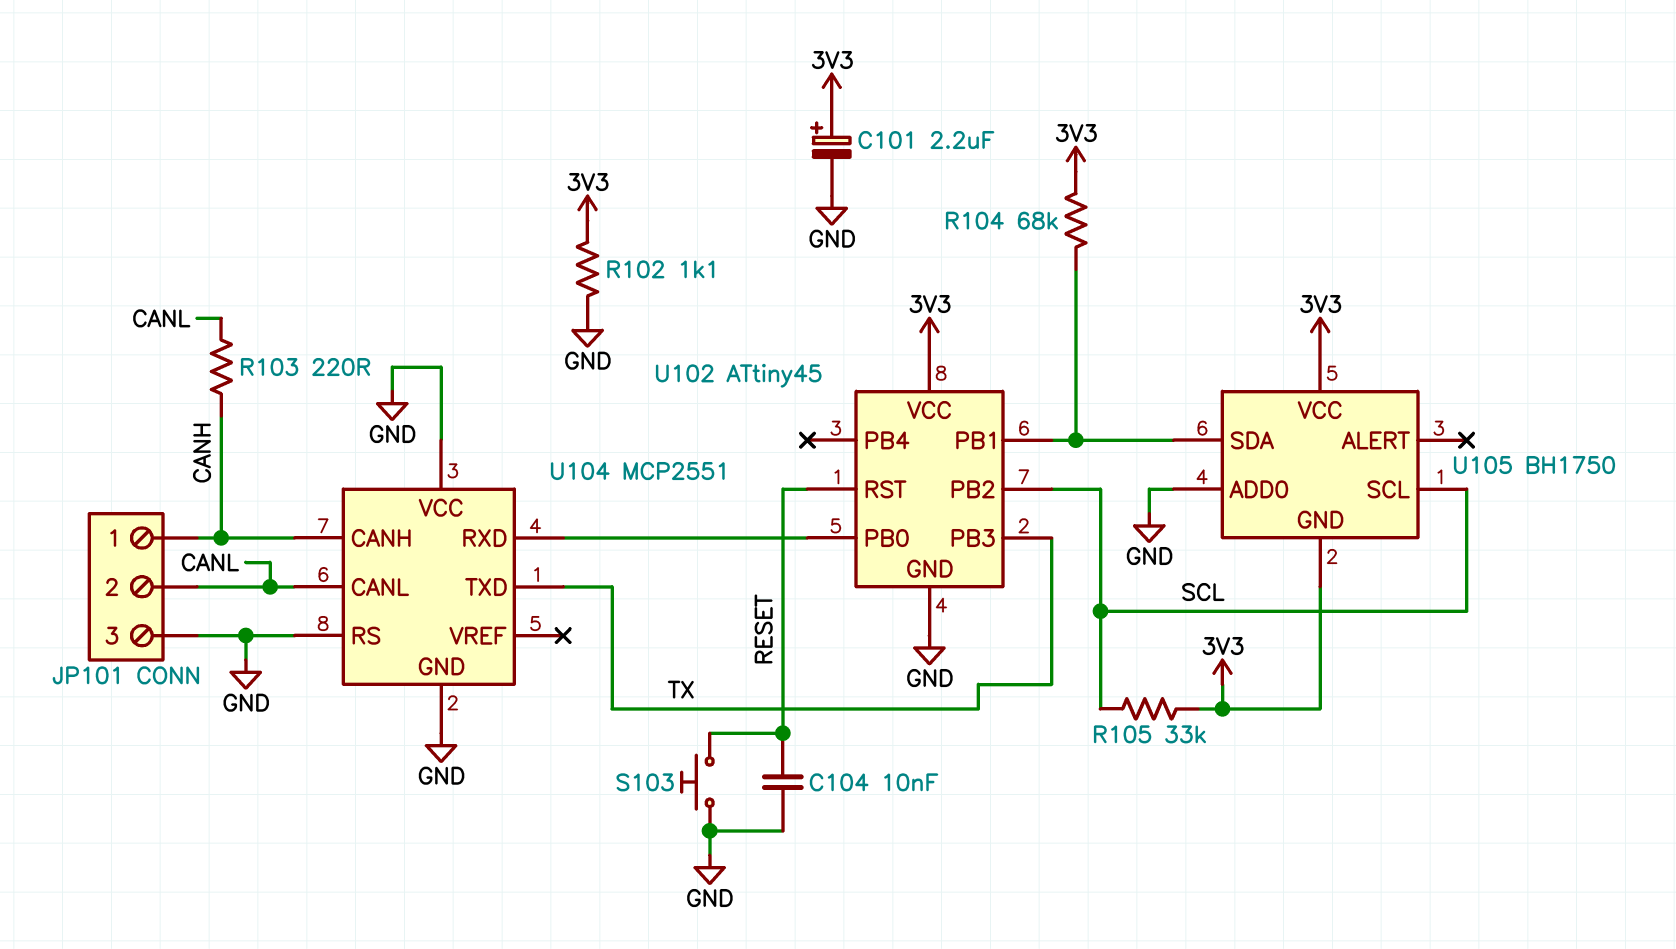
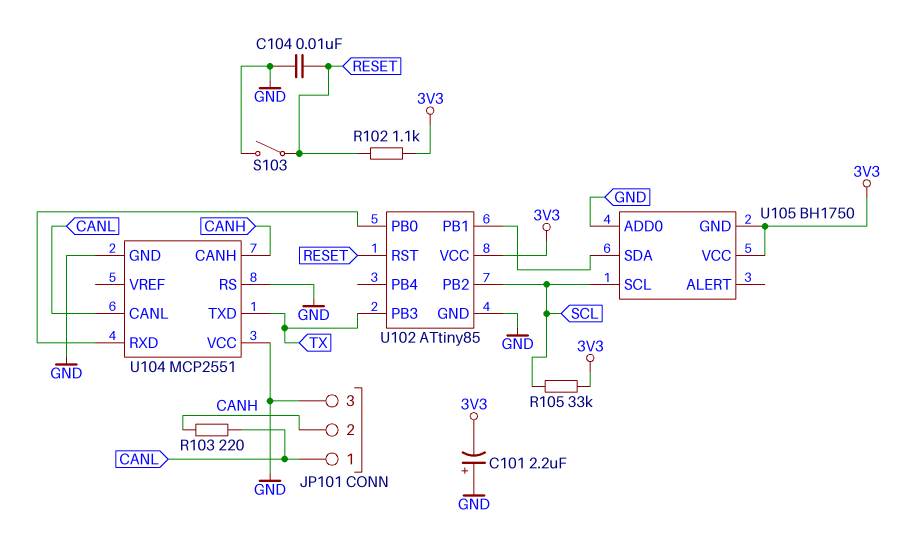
C101: 2.2uF (plus 3V3, minus GND) -> 2.2uF (plus GND, minus 3V3)
JP101 pin 1: CANH -> CANL
JP101 pin 2: CANL -> CANH
R102: 1.1k (3V3, GND) -> 1.1k (3V3, RESET)
R104: 68k (3V3, U102/PB1) -> none
S103: button (GND, RESET) -> switch (GND, RESET)
U102: ATtiny45 -> ATtiny85

